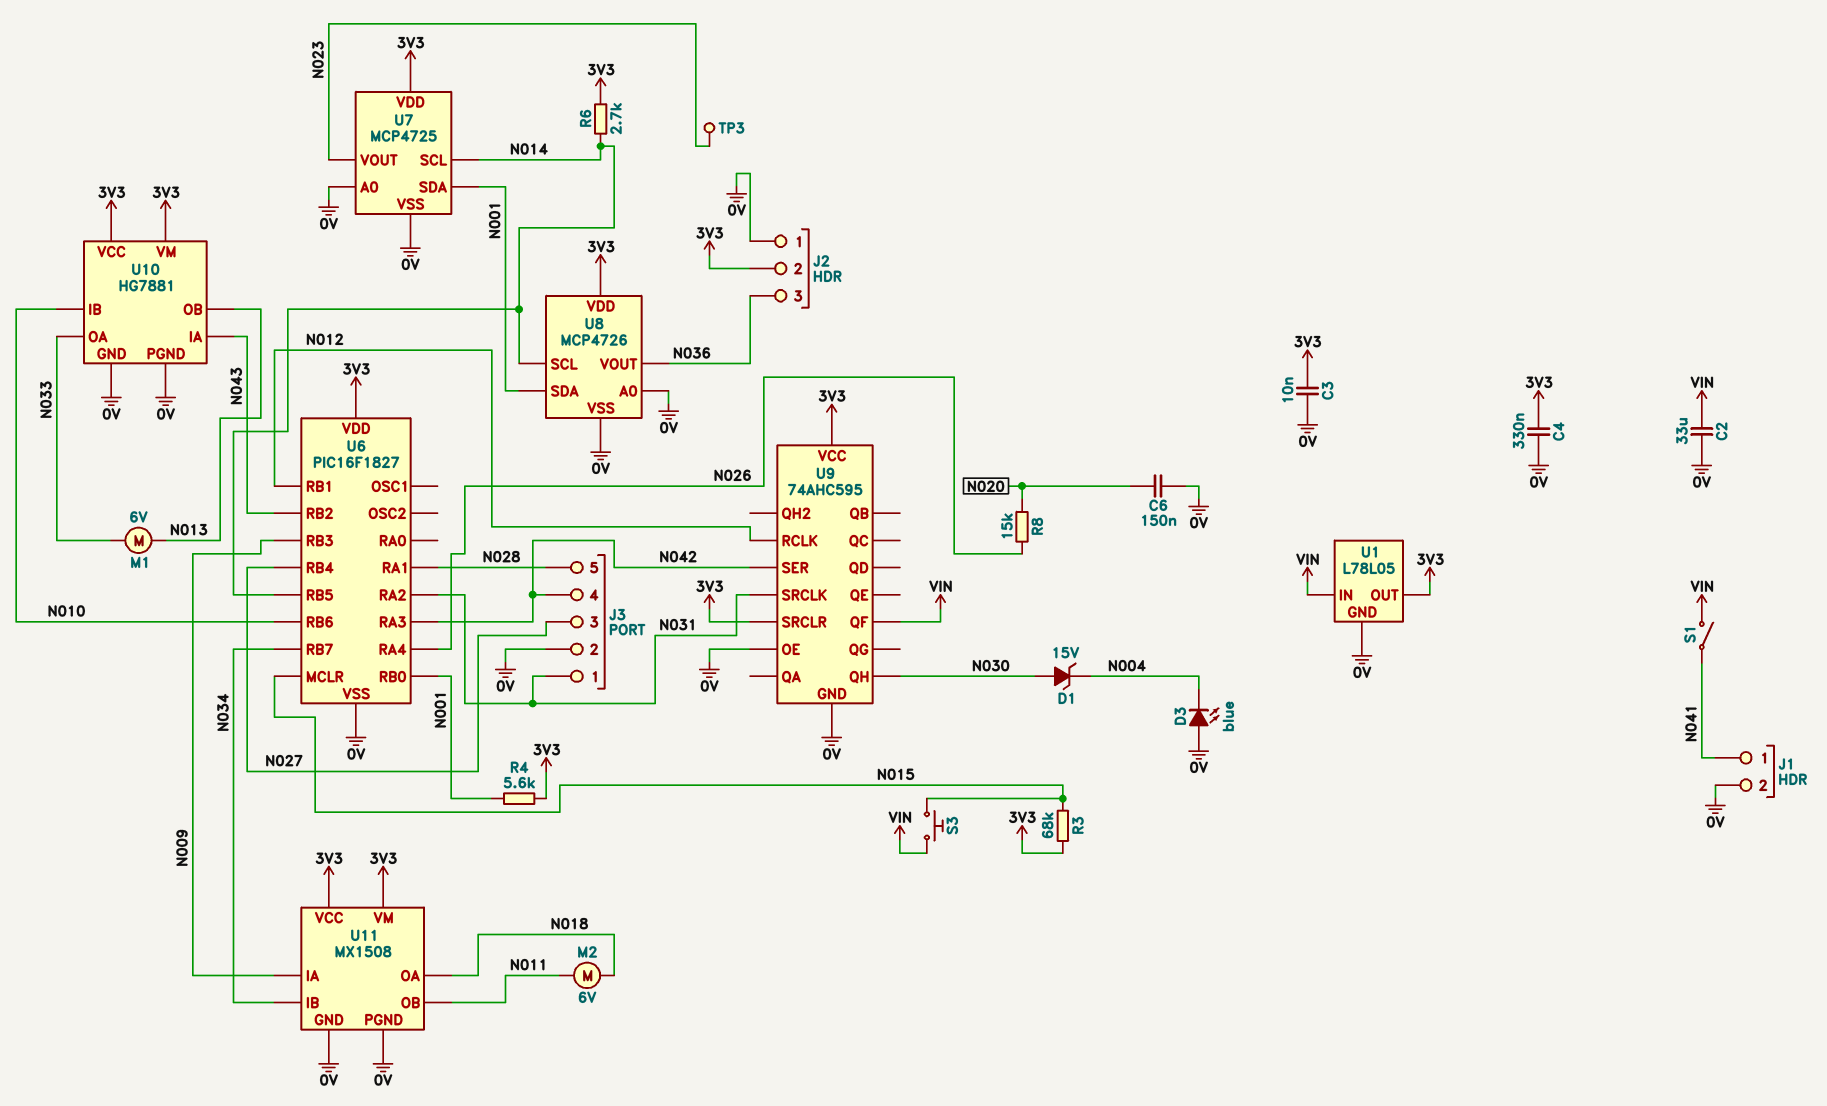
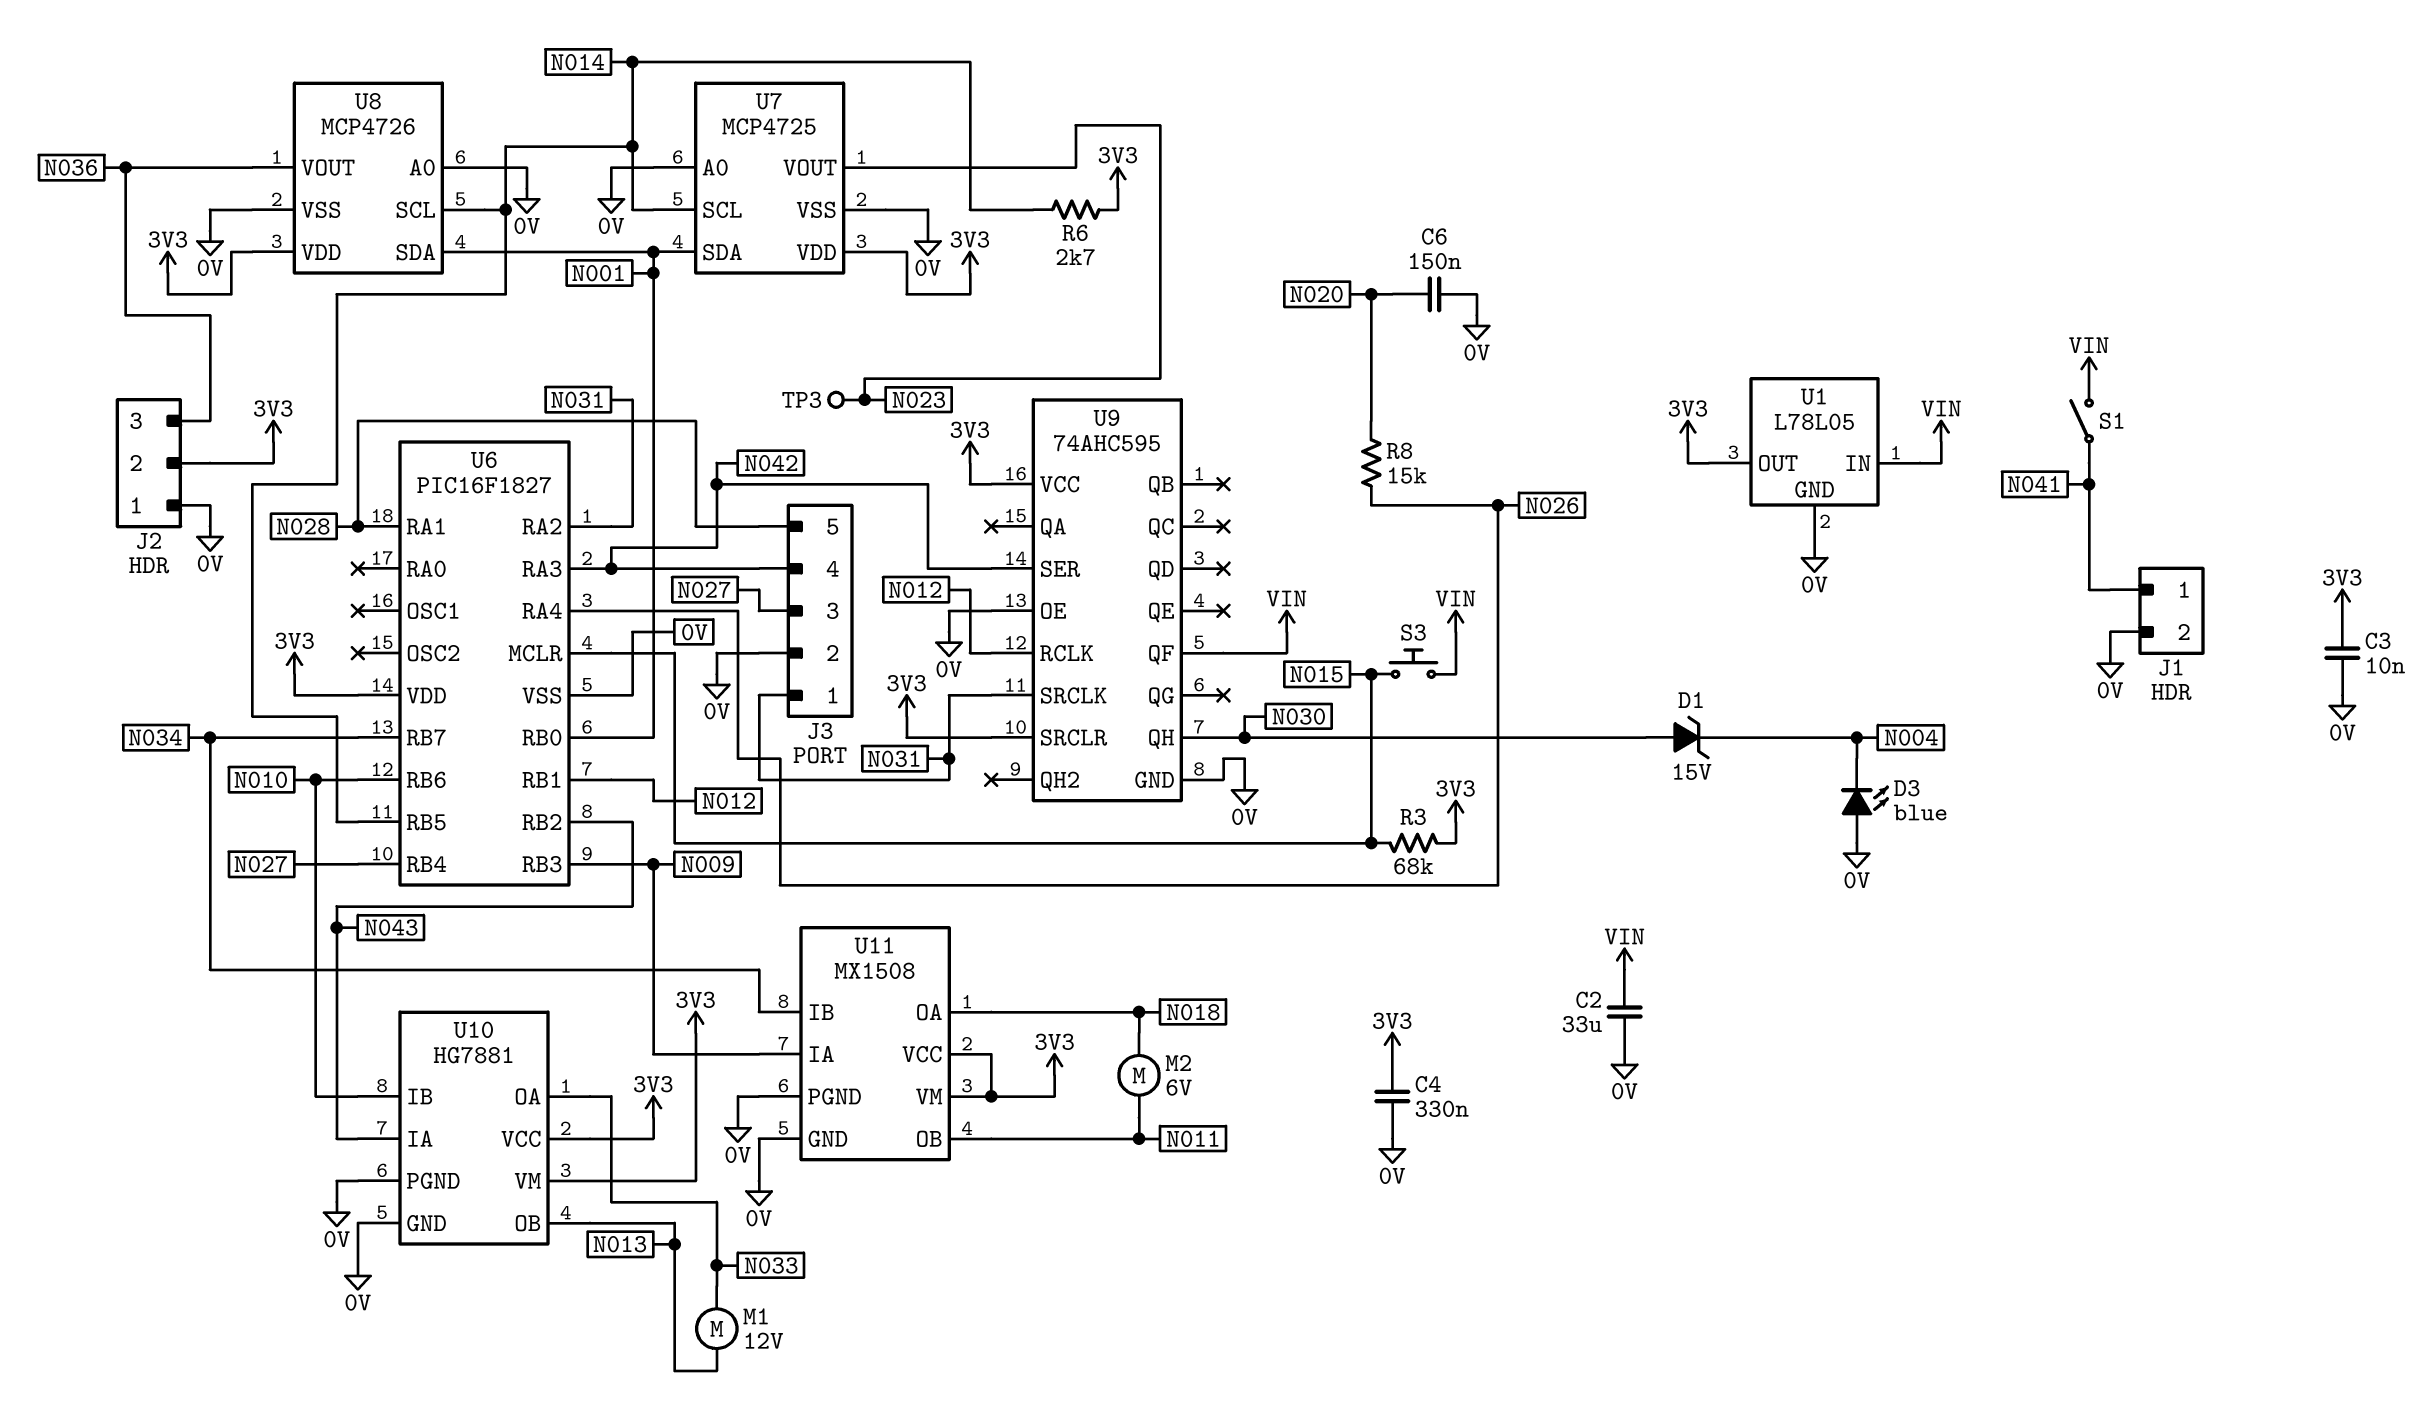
M1: motor 6V (N013, N033) -> motor 12V (N013, N033)
R4: 5.6k (3V3, N001) -> none

